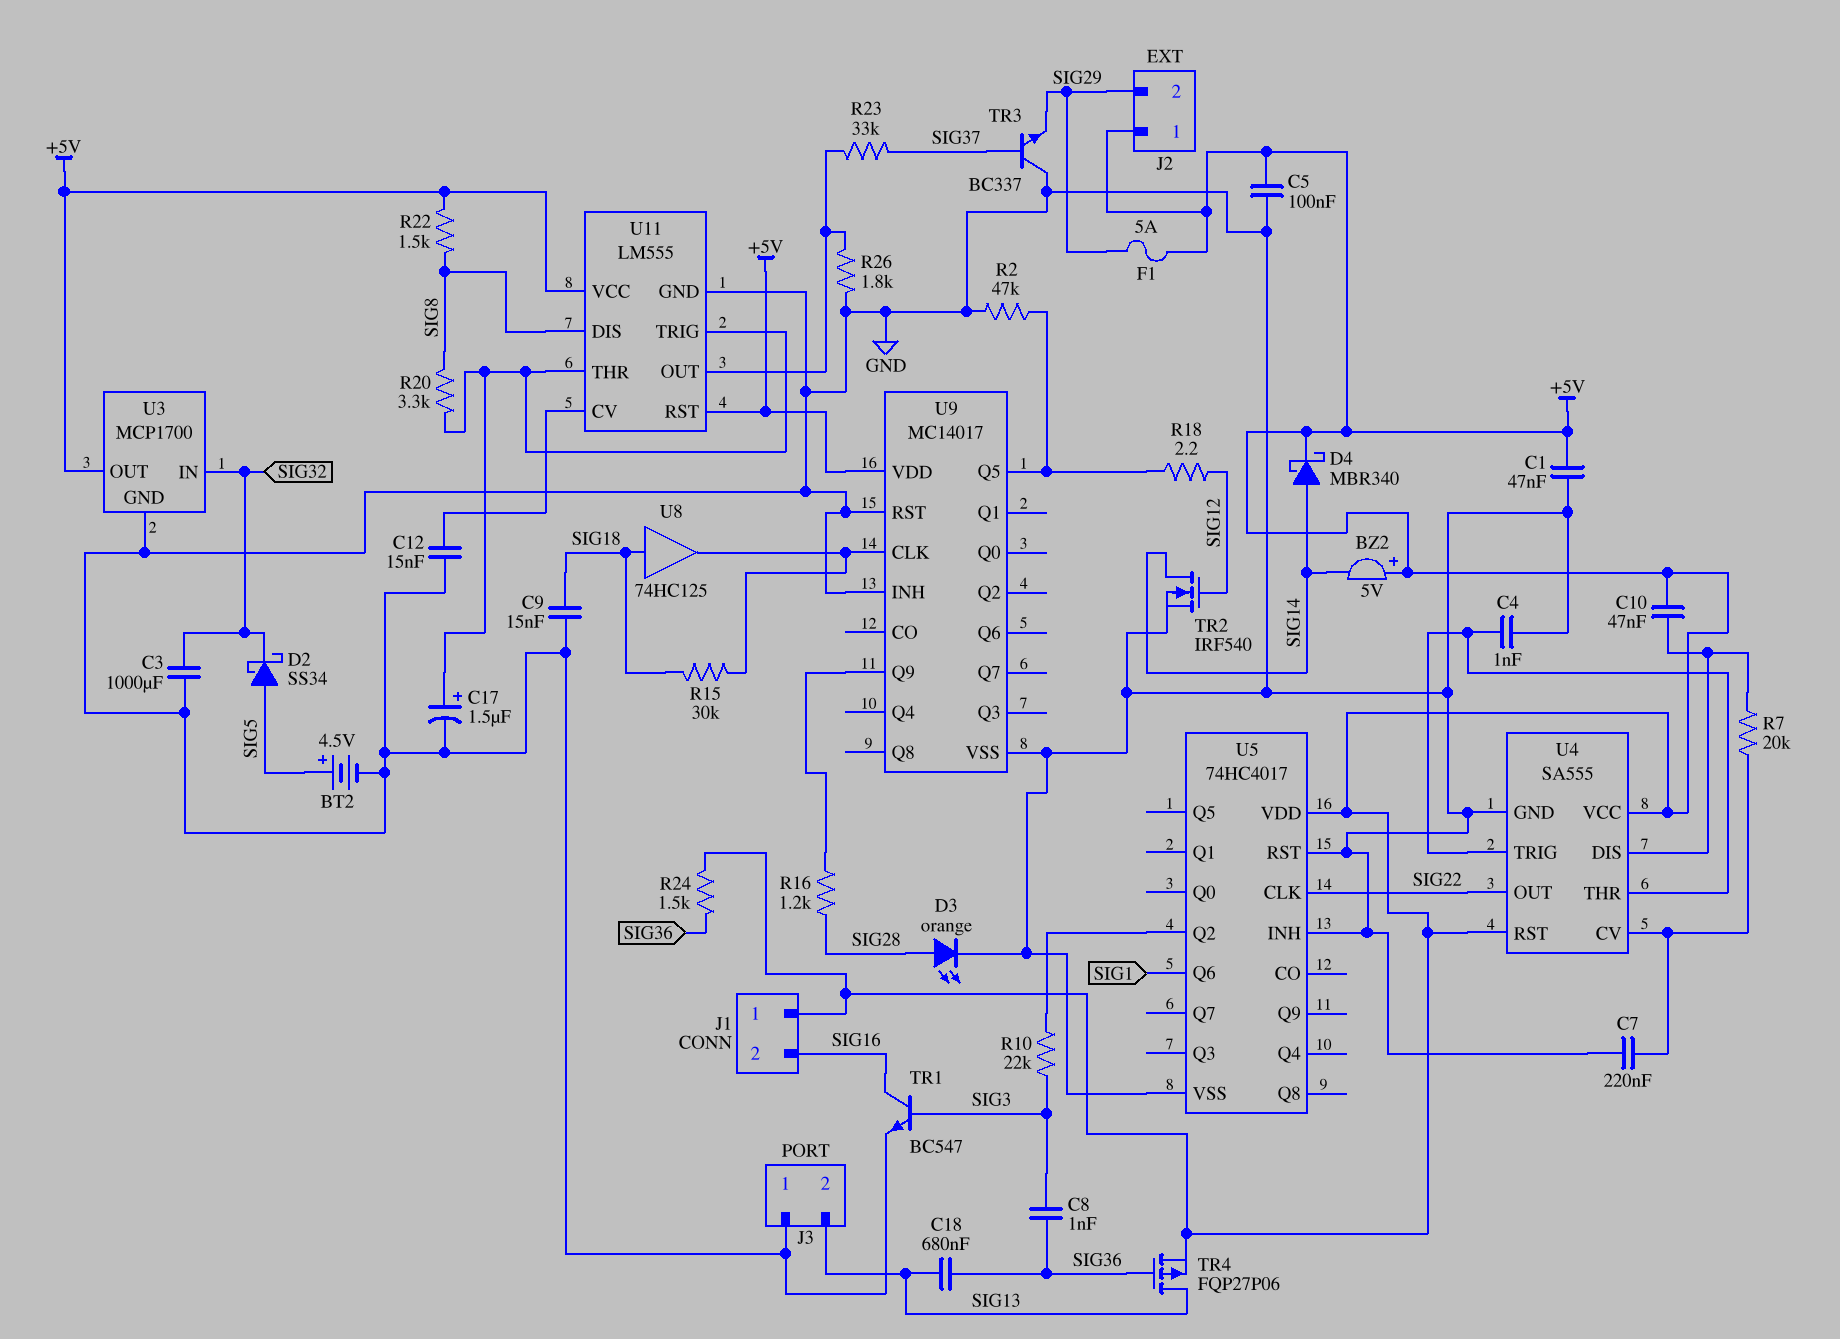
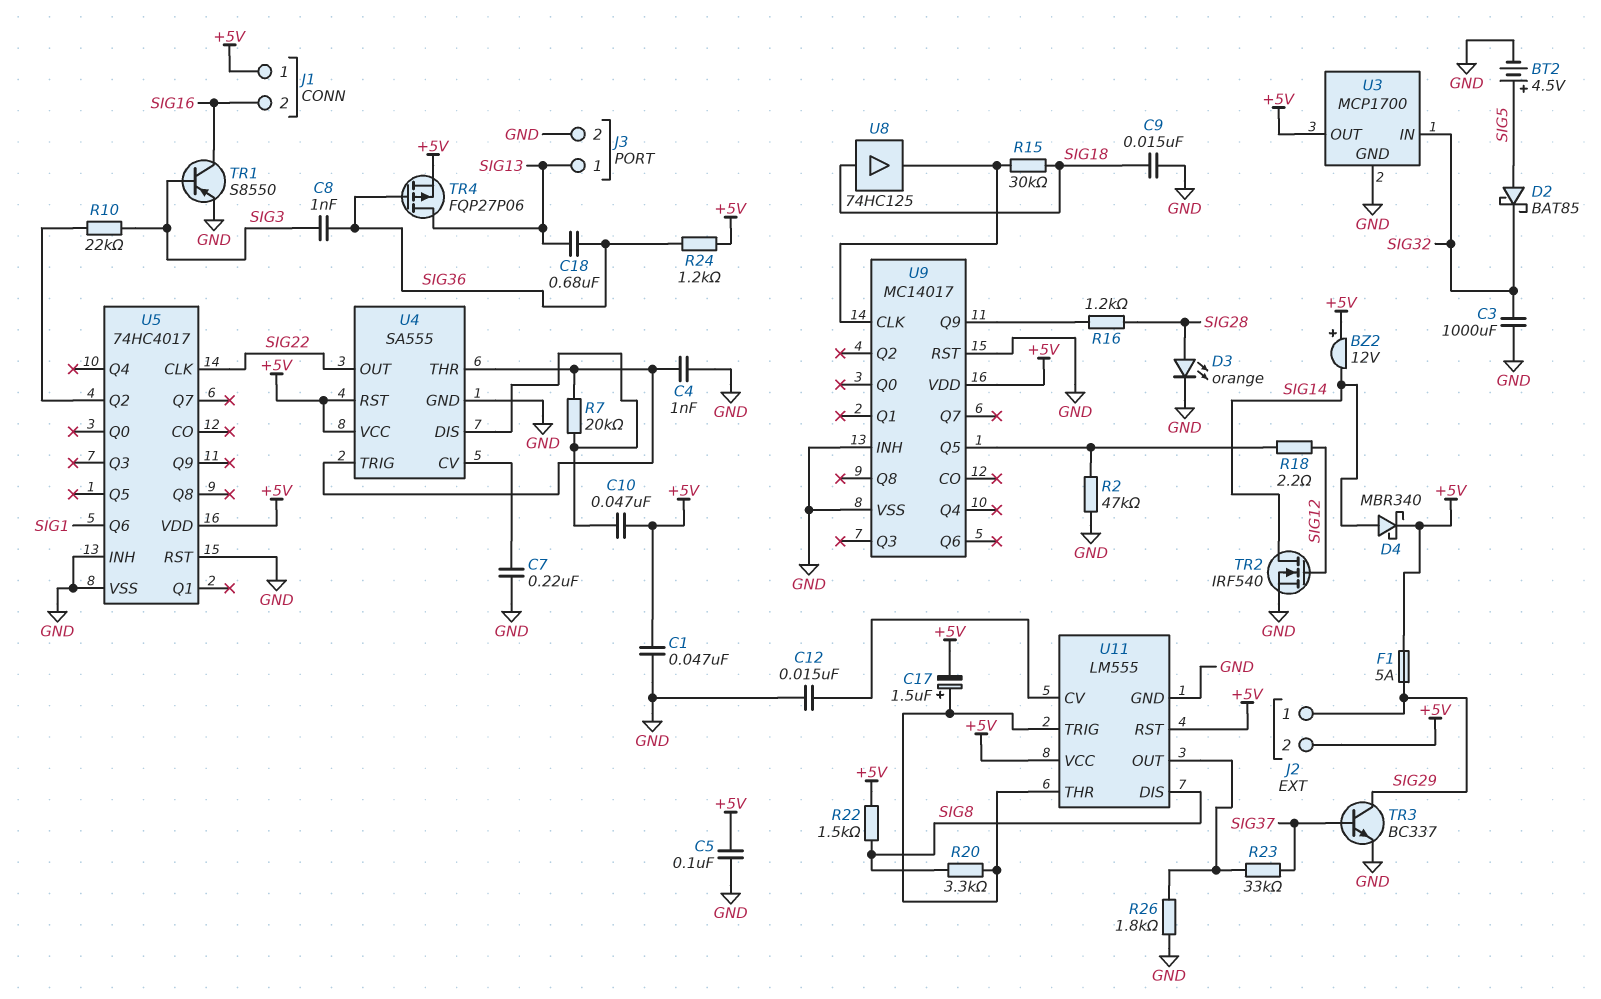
BZ2: buzzer 5V (plus +5V, minus SIG14) -> buzzer 12V (plus +5V, minus SIG14)
C17: 1.5uF (plus U11/THR, minus GND) -> 1.5uF (plus U11/THR, minus +5V)
D2: schottky SS34 (A SIG5, K SIG32) -> schottky BAT85 (A SIG5, K SIG32)
J2 pin 1: +5V -> SIG29
J2 pin 2: SIG29 -> +5V
J3 pin 1: GND -> SIG13
J3 pin 2: SIG13 -> GND
R7: 20k (U4/CV, U4/DIS) -> 20k (U4/DIS, U4/THR)
R24: 1.5k (+5V, SIG36) -> 1.2k (+5V, SIG36)
TR1: NPN BC547 (B SIG3, C SIG16, E GND) -> PNP S8550 (B SIG3, C SIG16, E GND)
TR3: NPN BC337 (B SIG37, C GND, E SIG29) -> NPN BC337 (B SIG37, C SIG29, E GND)

